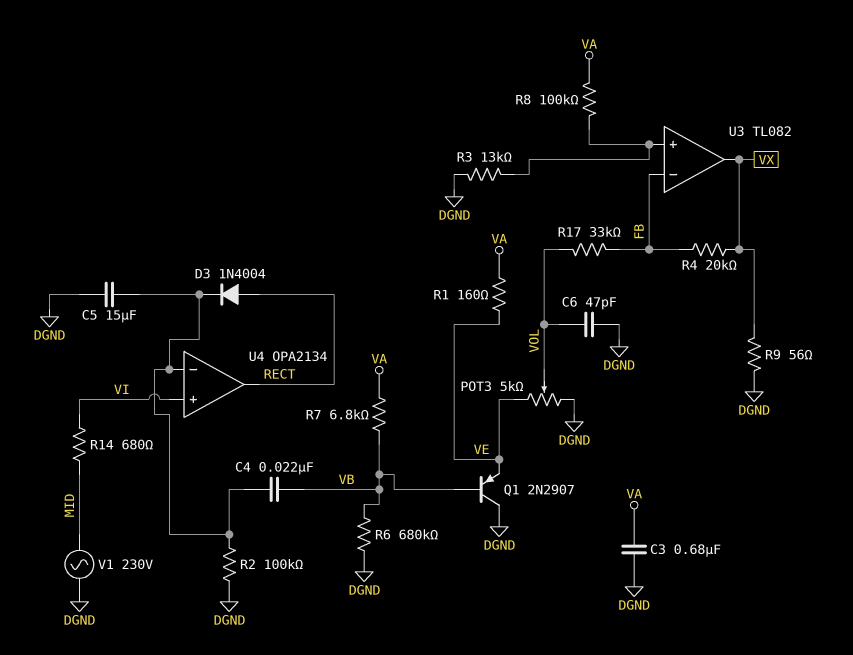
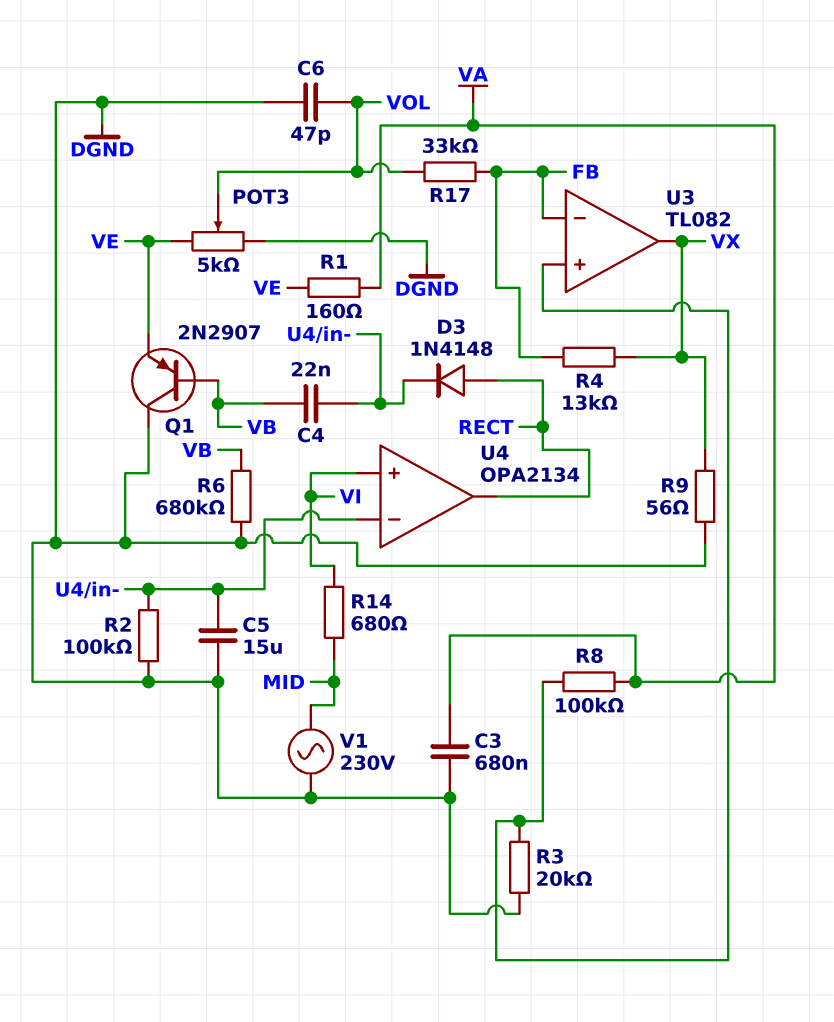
D3: diode 1N4004 (A RECT, K U4/in-) -> diode 1N4148 (A RECT, K U4/in-)
R3: 13k (DGND, U3/in+) -> 20k (DGND, U3/in+)
R4: 20k (FB, VX) -> 13k (FB, VX)
R7: 6.8k (VA, VB) -> none

